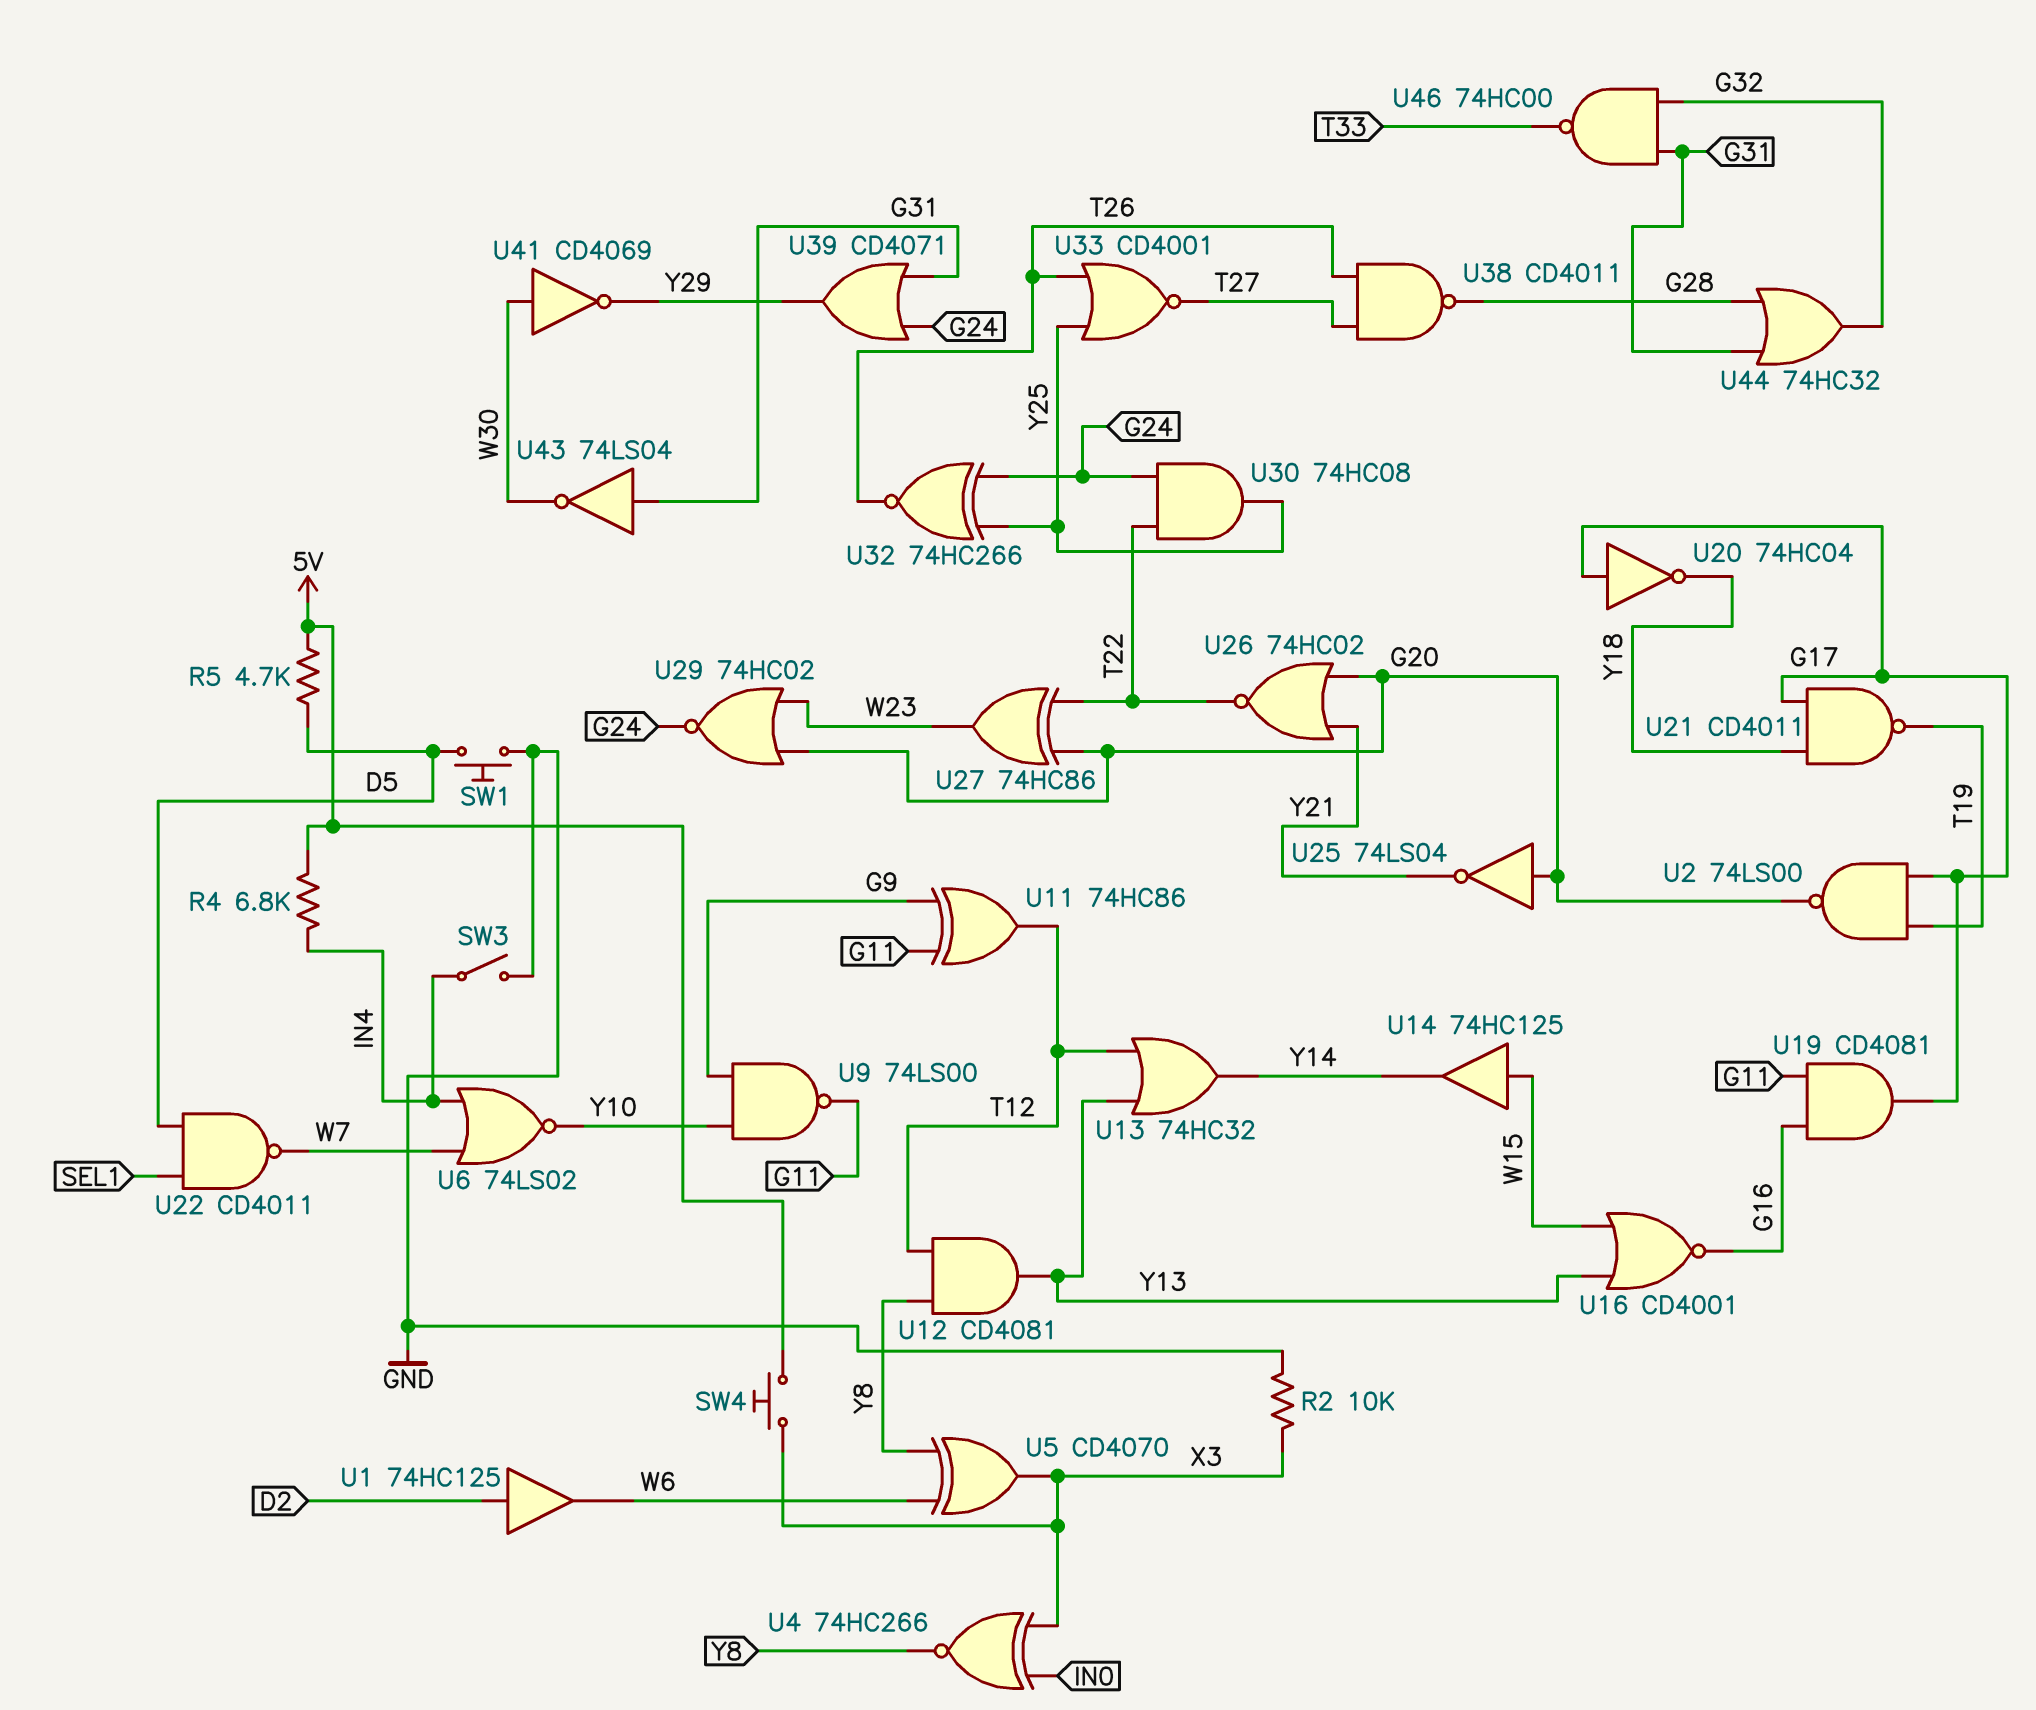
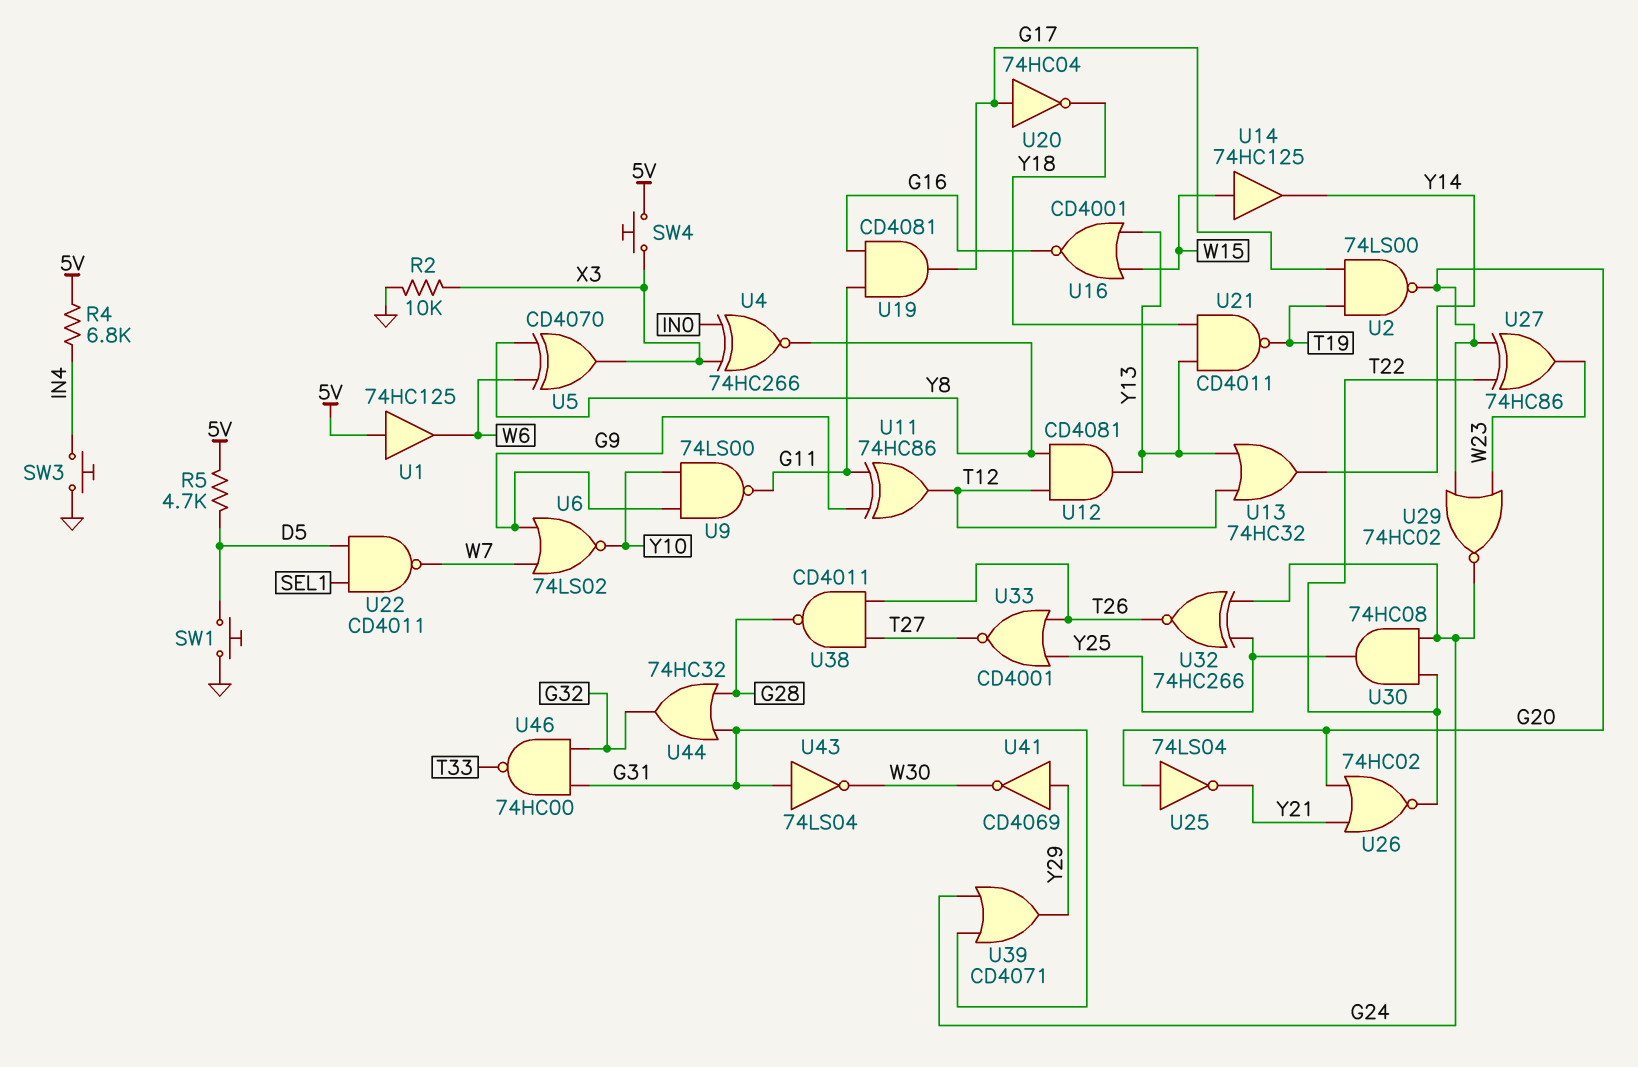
SW3: switch (GND, IN4) -> button (GND, IN4)
U1: buffer 74HC125 (in D2, out W6) -> buffer 74HC125 (in 5V, out W6)
U6: NOR 74LS02 (in IN4, in W7, out Y10) -> NOR 74LS02 (in G9, in W7, out Y10)
U21: NAND CD4011 (in G17, in Y18, out T19) -> NAND CD4011 (in Y13, in Y18, out T19)
U41: NOT CD4069 (in W30, out Y29) -> NOT CD4069 (in Y29, out W30)

